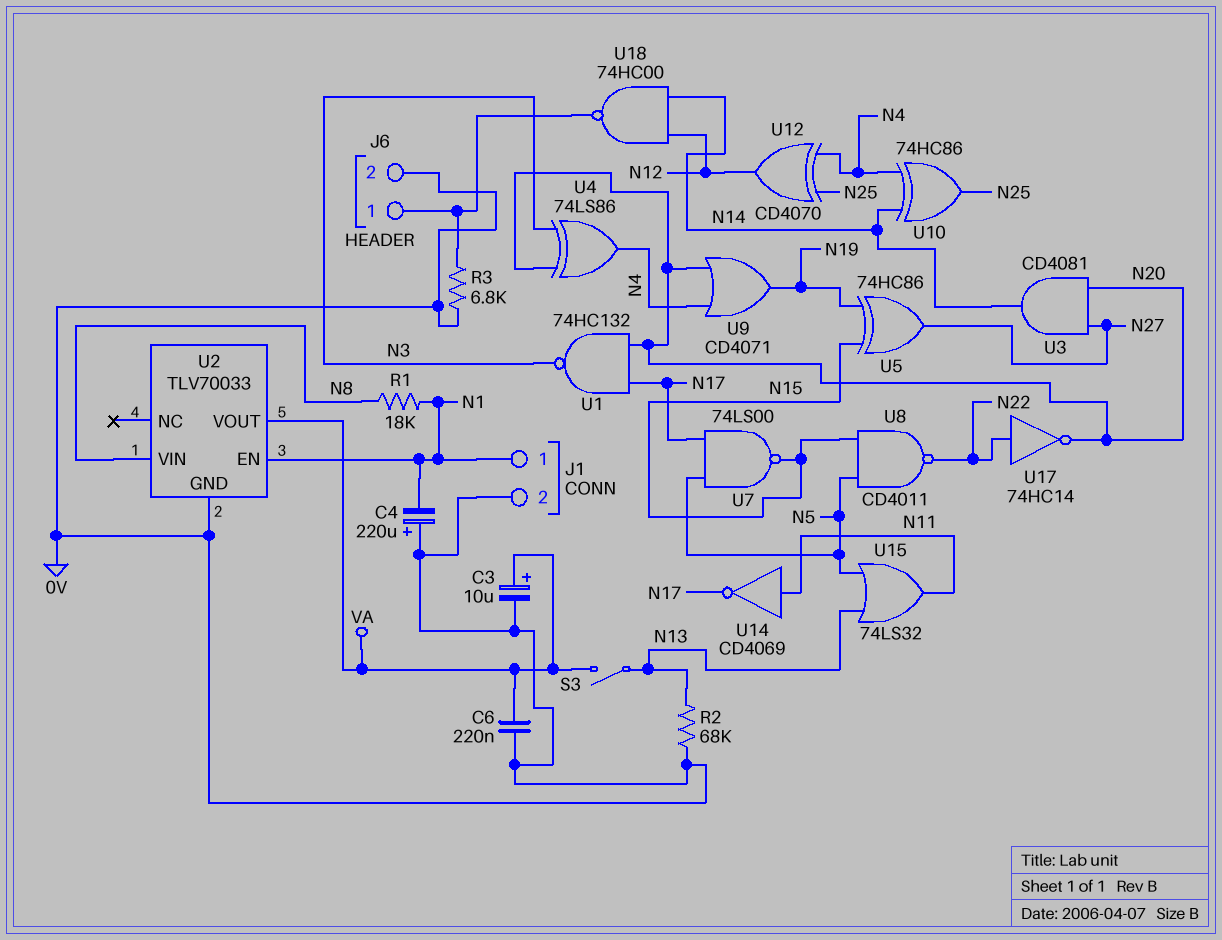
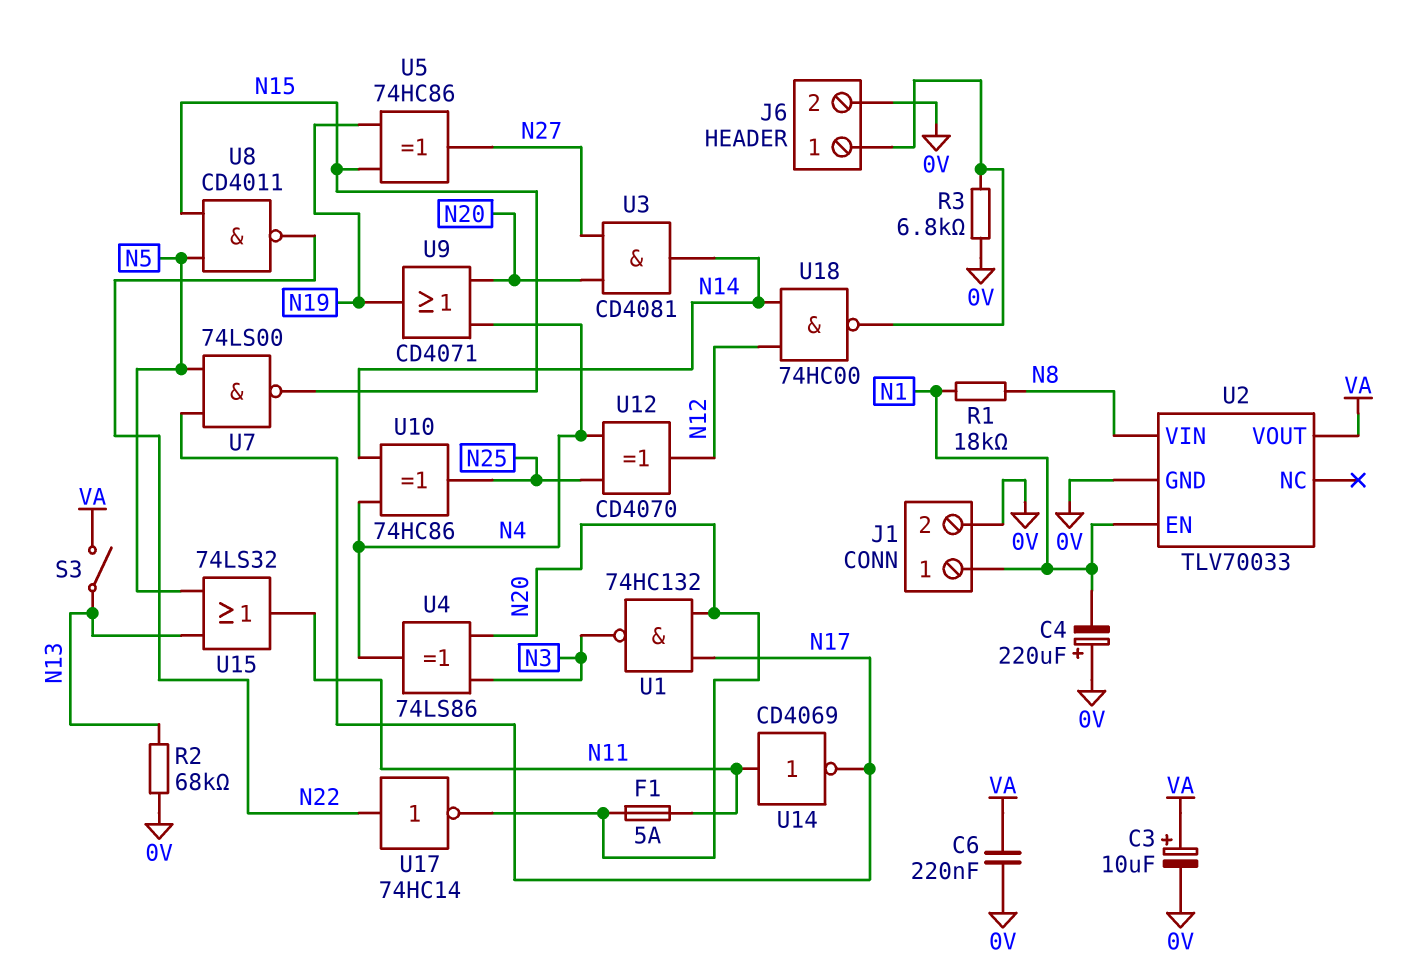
F1: none -> 5A (N11, N20)

